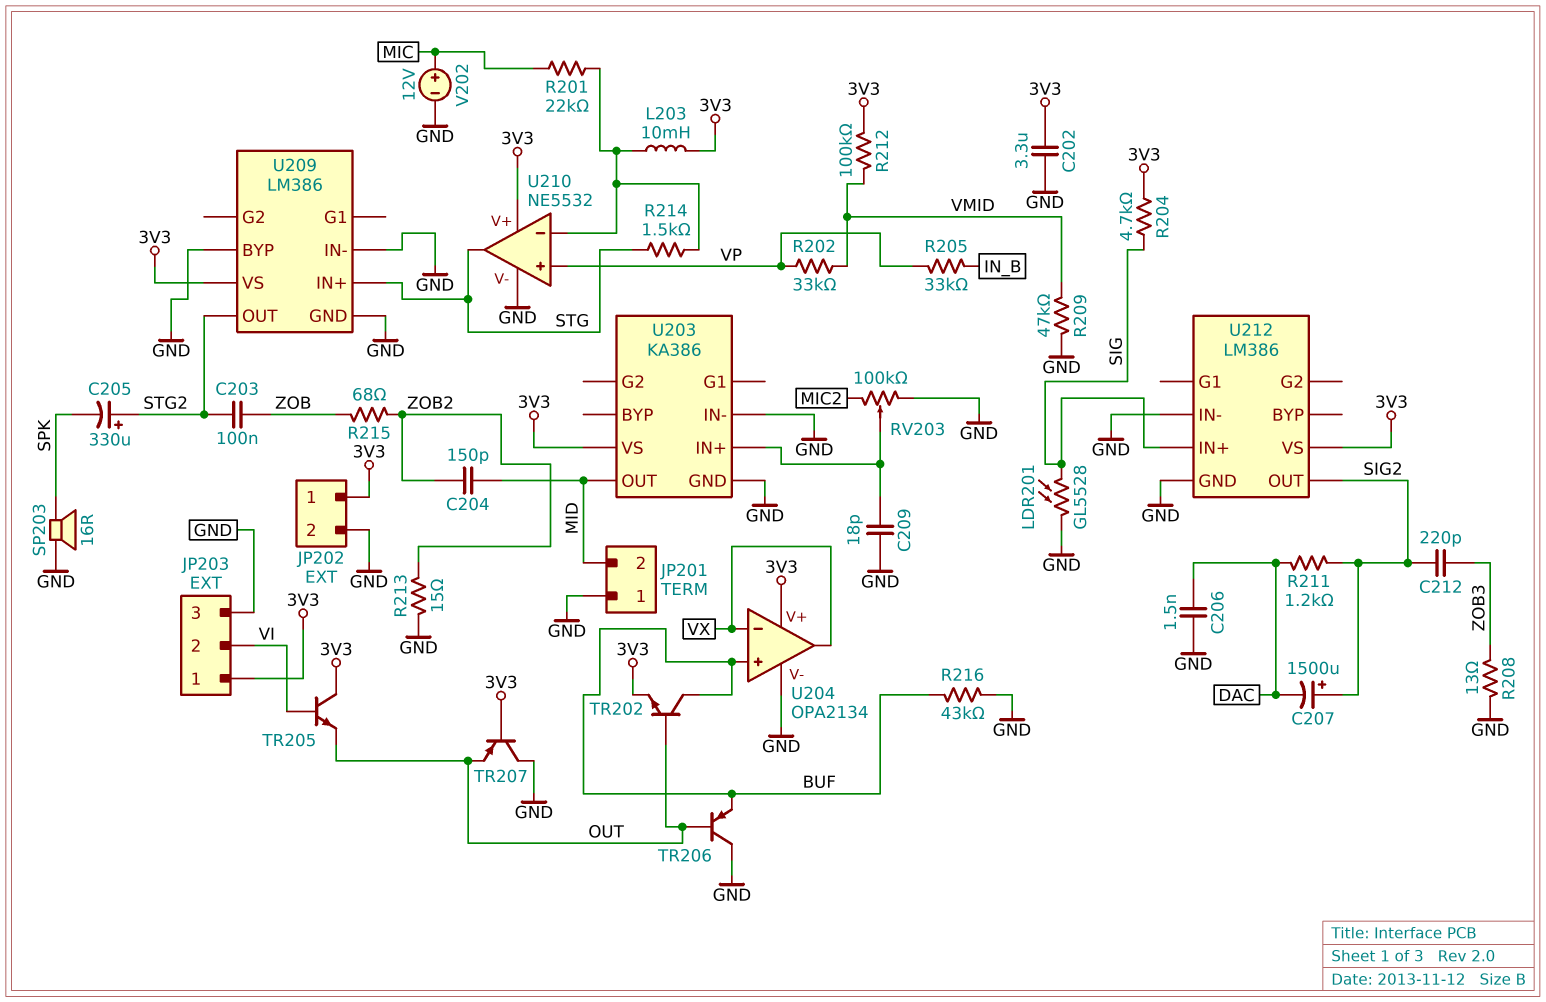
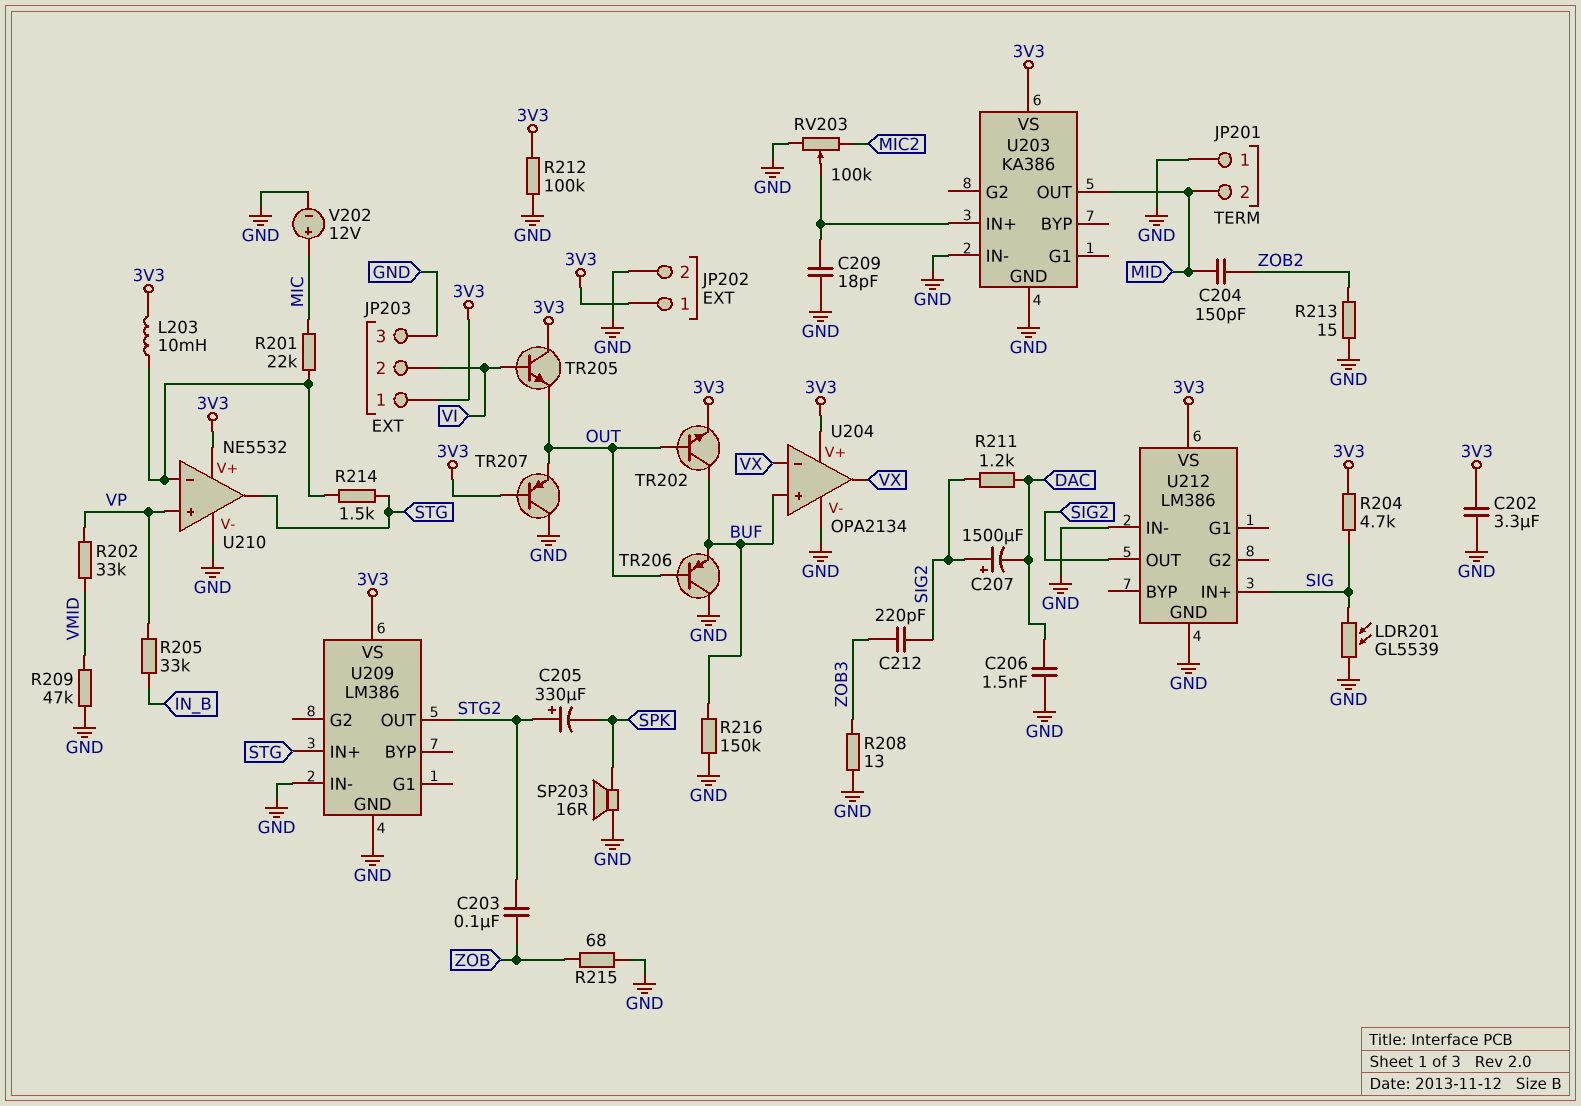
LDR201: GL5528 (GND, SIG) -> GL5539 (GND, SIG)
R212: 100k (3V3, VMID) -> 100k (3V3, GND)
R215: 68 (ZOB, ZOB2) -> 68 (GND, ZOB)
R216: 43k (BUF, GND) -> 150k (BUF, GND)
U209 pin BYP: GND -> none

